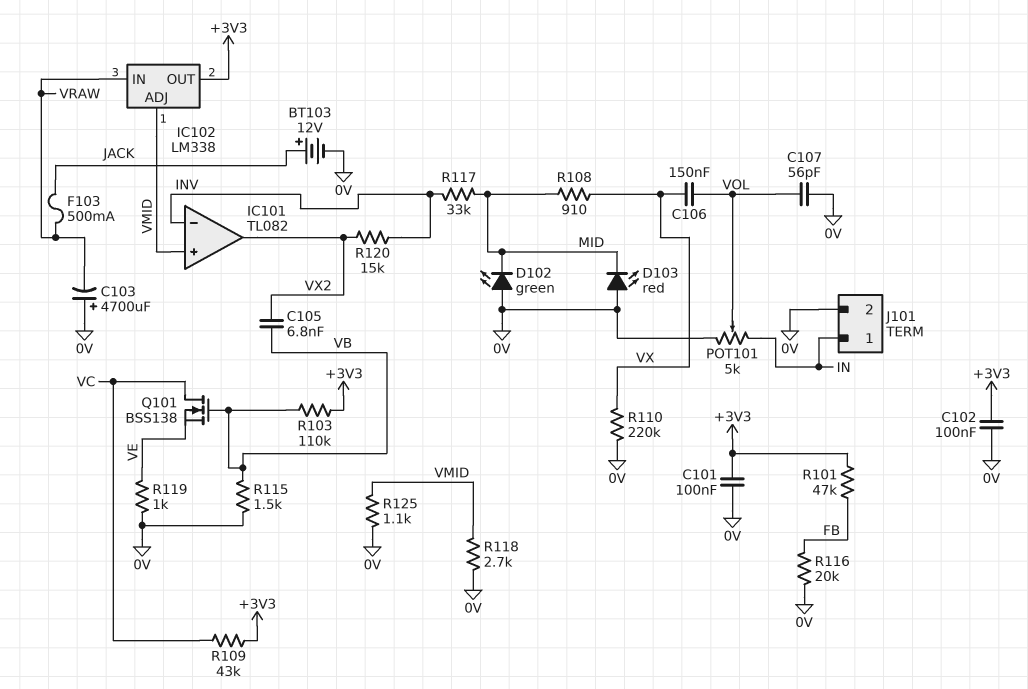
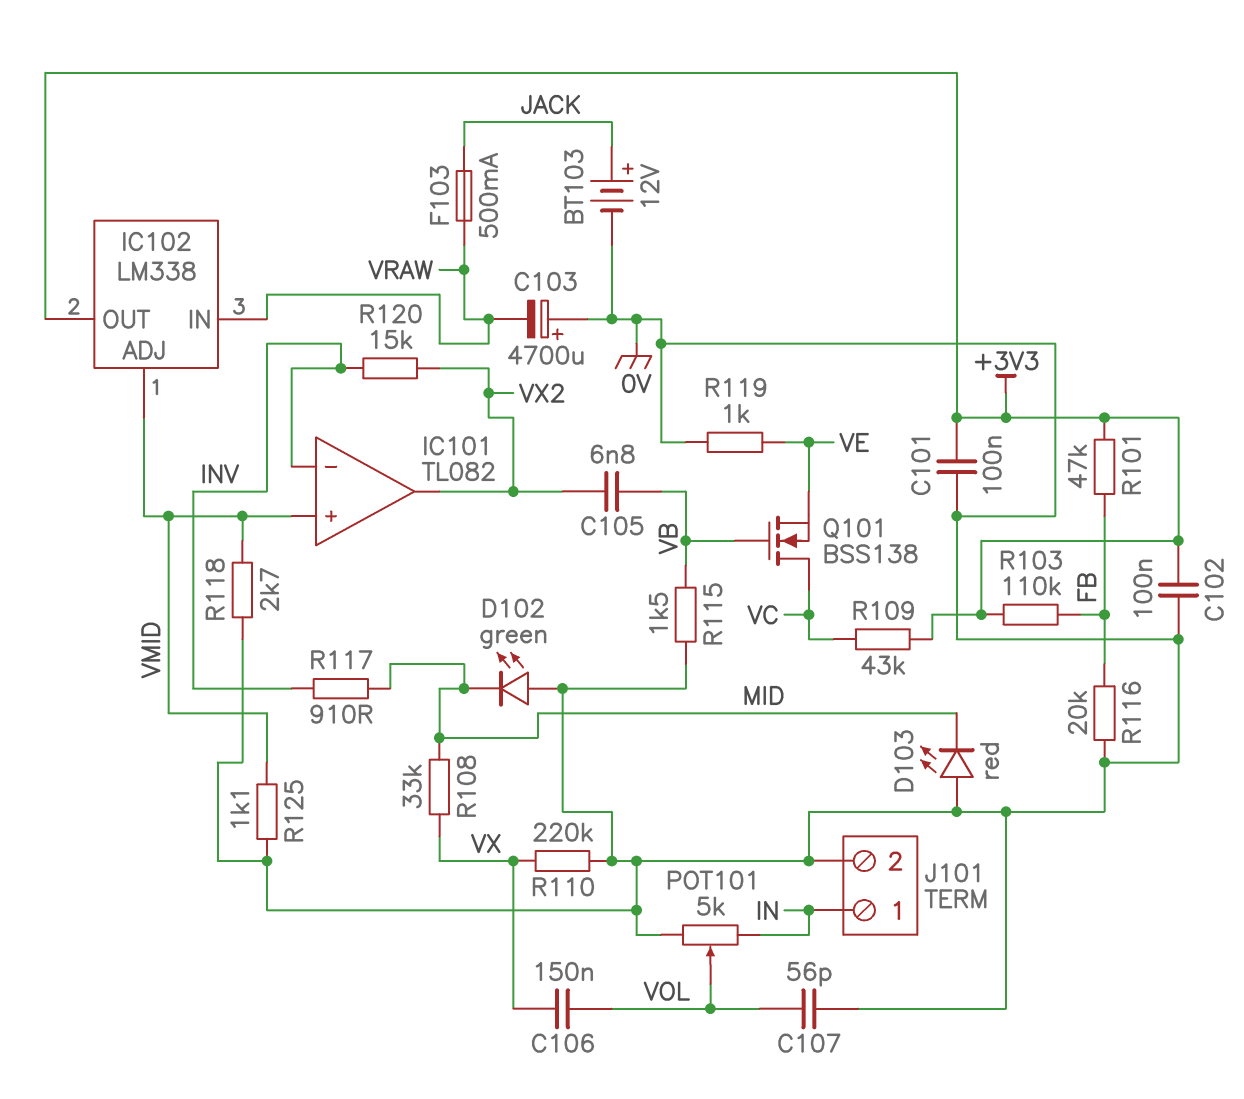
R103: 110k (+3V3, VB) -> 110k (+3V3, FB)
R108: 910 (MID, VX) -> 33k (MID, VX)
R117: 33k (INV, MID) -> 910 (INV, MID)

